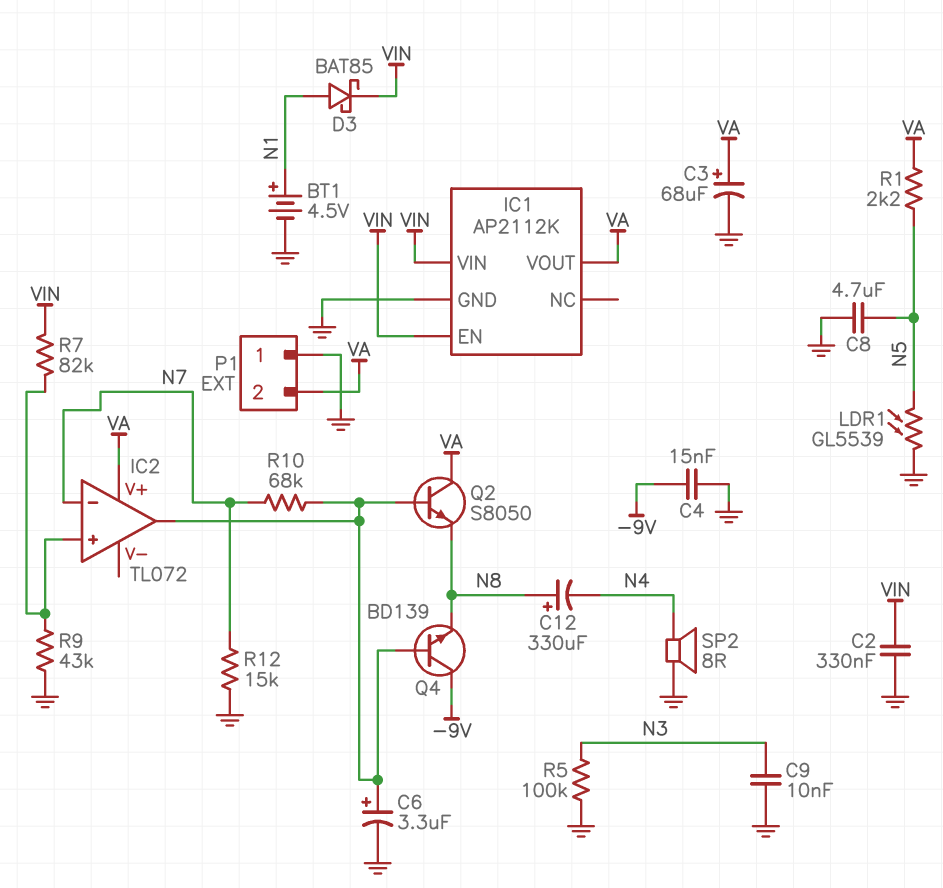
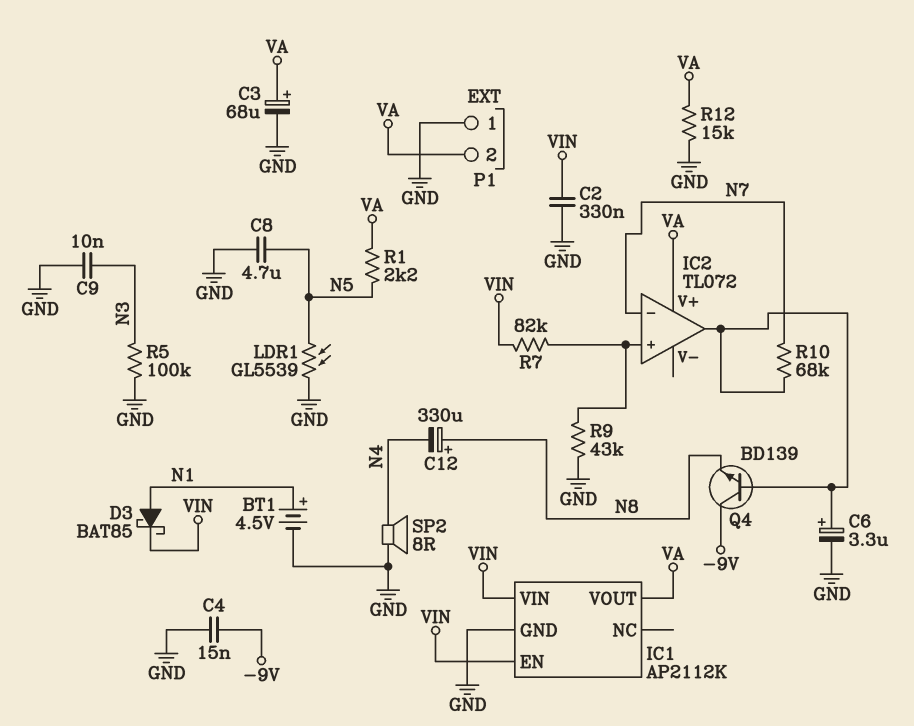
Q2: NPN S8050 (B IC2/out, C VA, E N8) -> none
R12: 15k (GND, N7) -> 15k (GND, VA)

